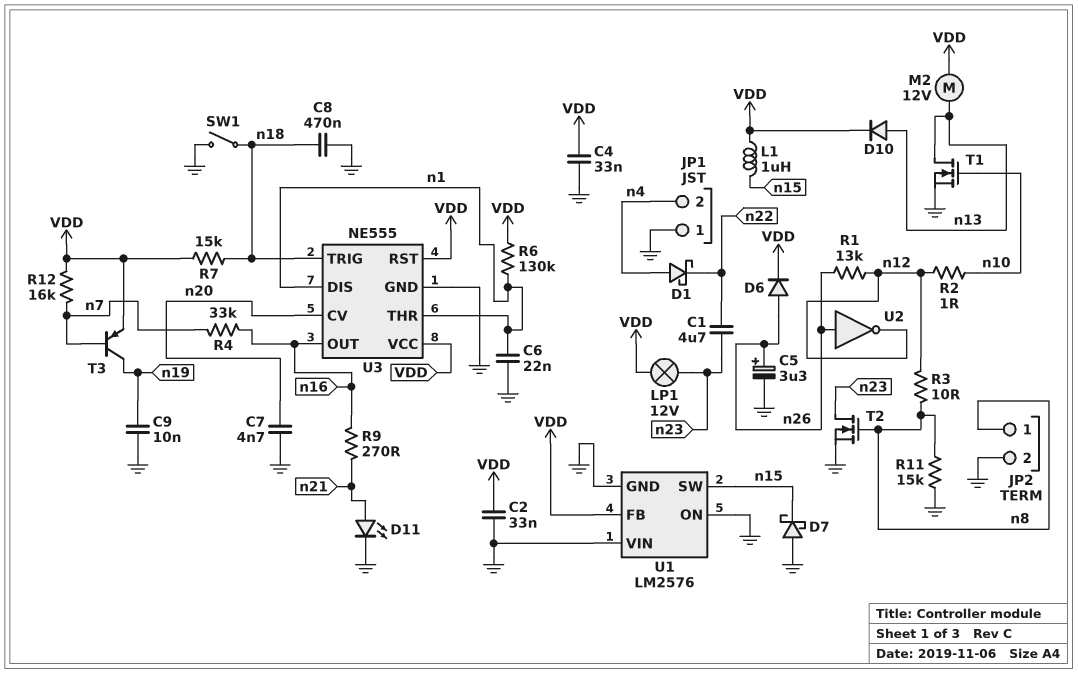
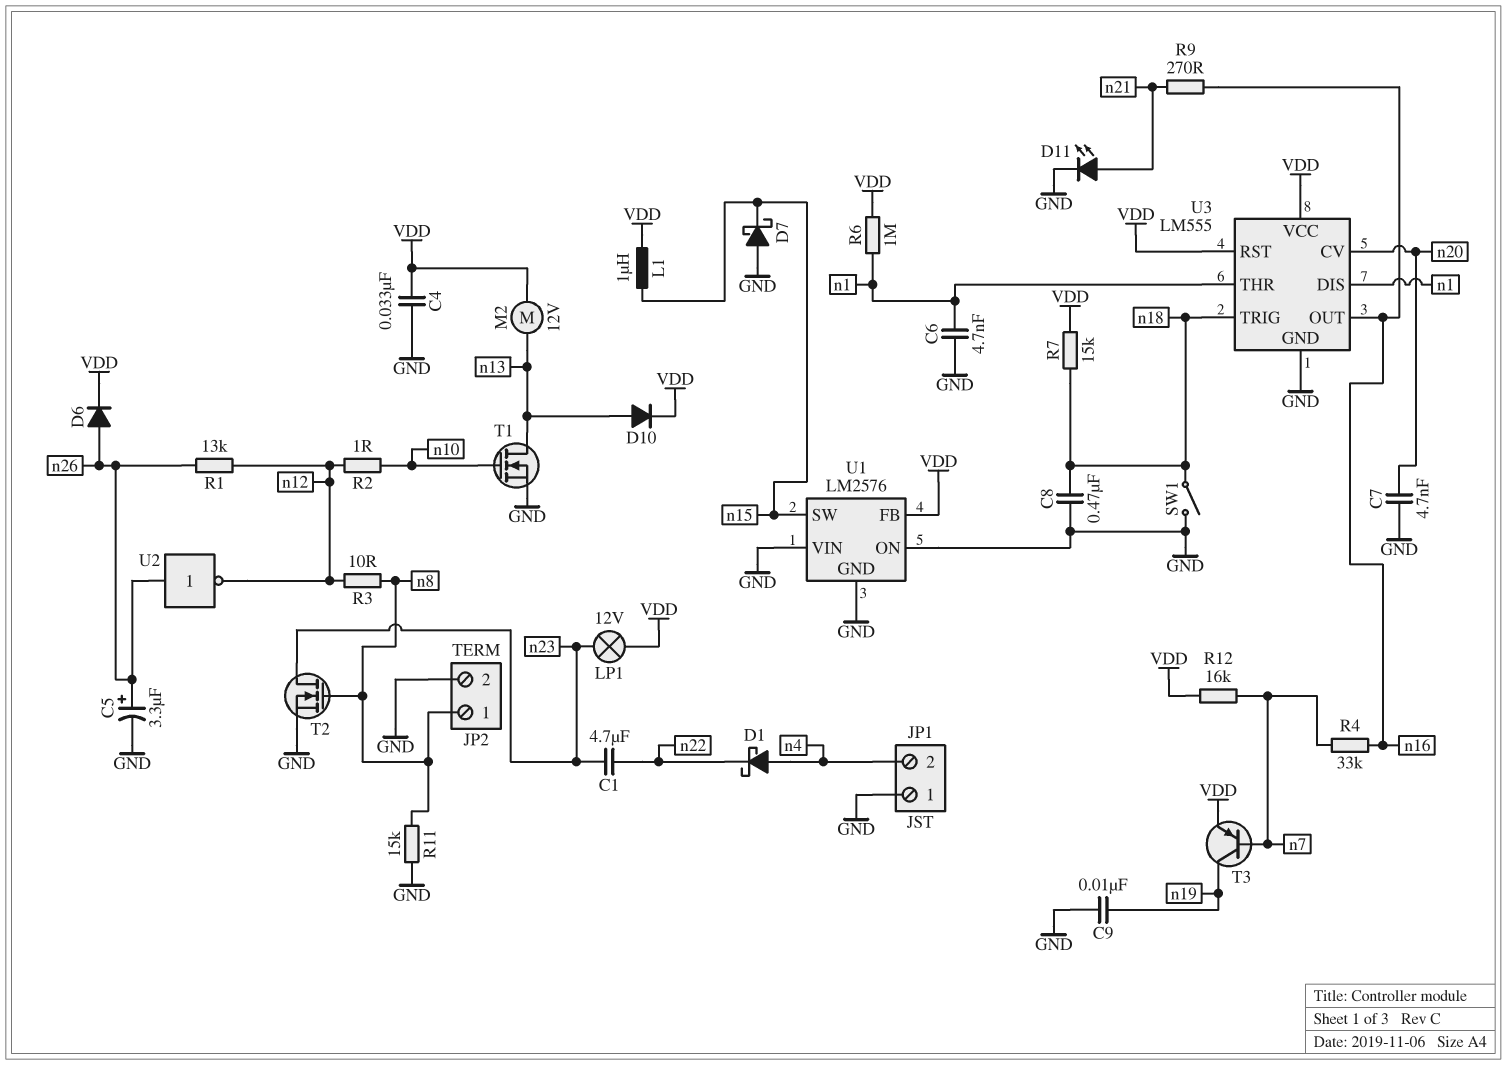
C2: 33nF (GND, VDD) -> none
C6: 22nF (GND, n1) -> 4.7nF (GND, n1)
R6: 130k (VDD, n1) -> 1M (VDD, n1)
U3: NE555 -> LM555

